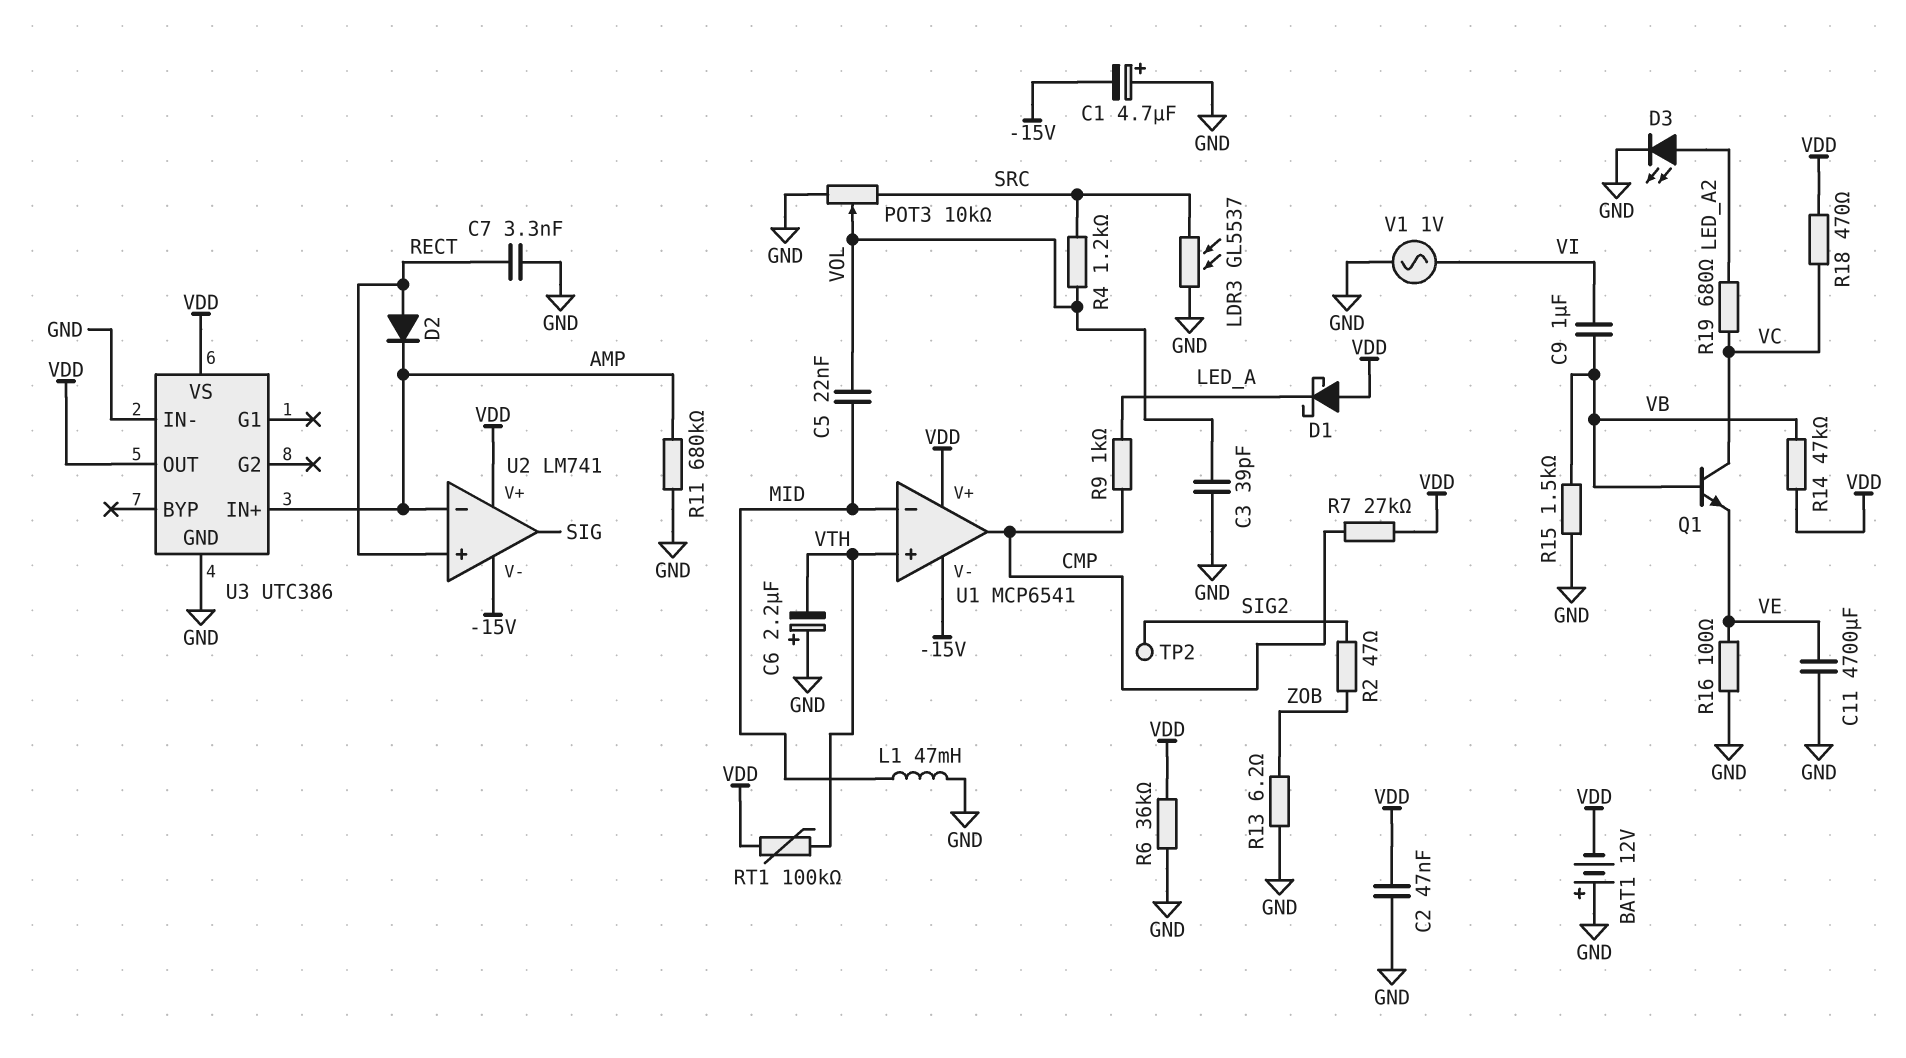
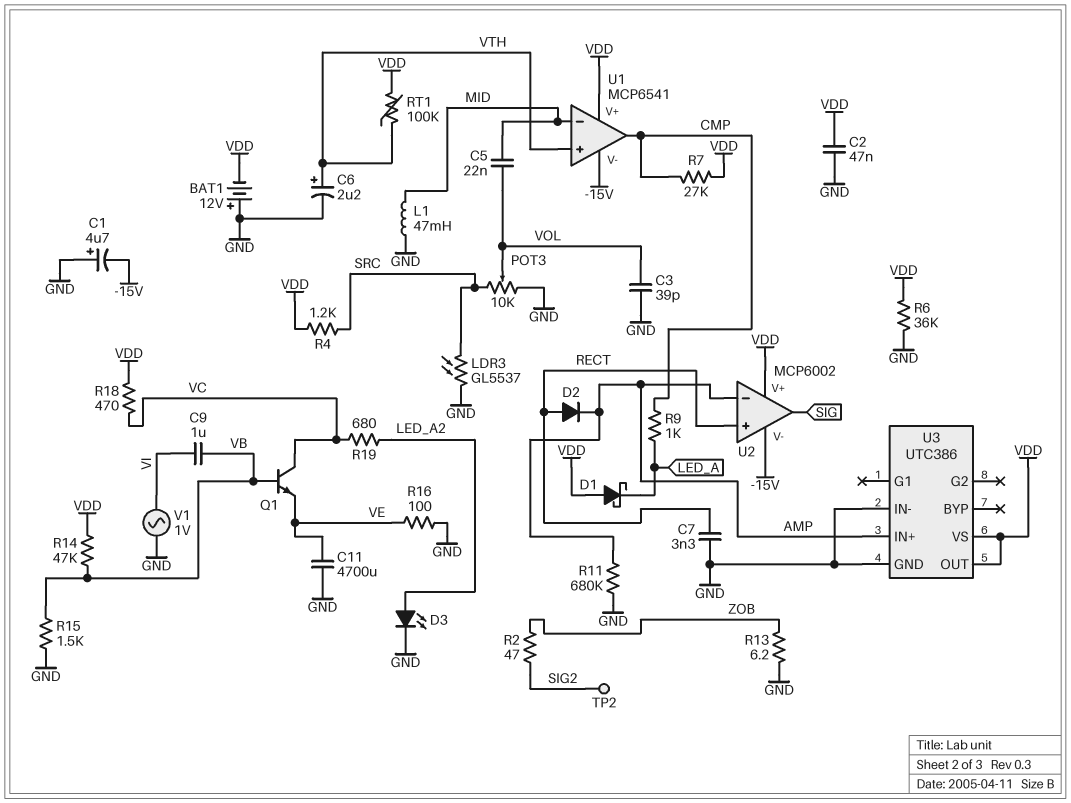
C6: 2.2uF (plus GND, minus VTH) -> 2.2uF (plus VTH, minus GND)
R4: 1.2k (SRC, VOL) -> 1.2k (SRC, VDD)
U2: LM741 -> MCP6002

